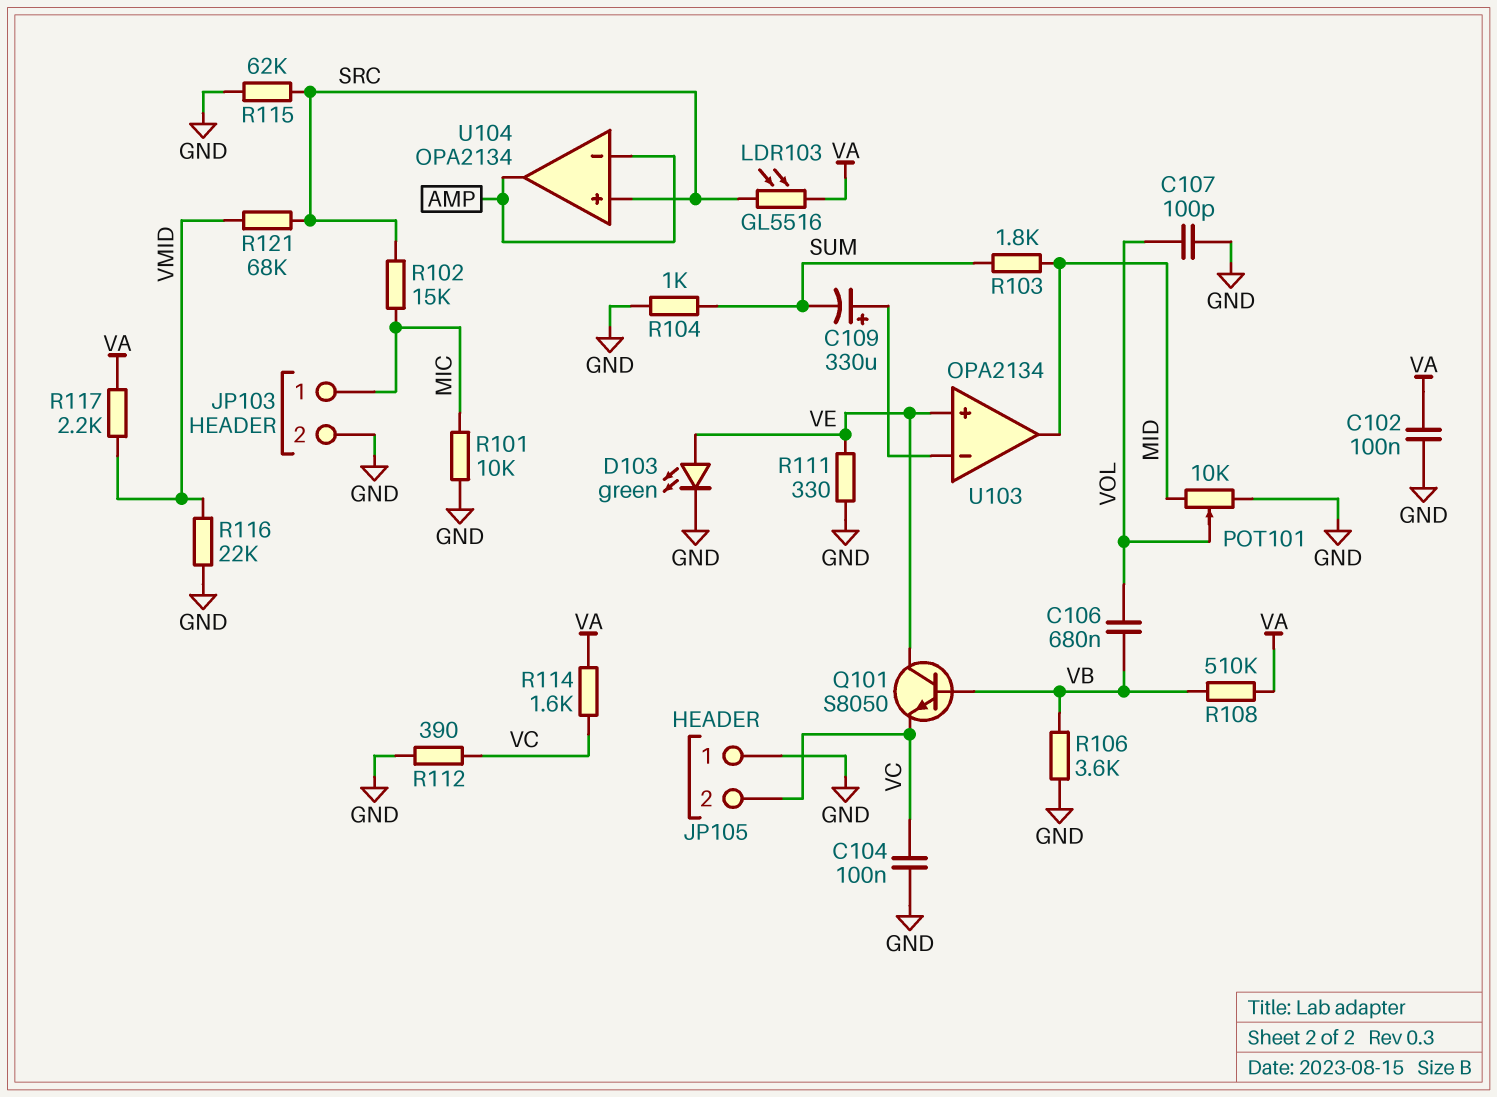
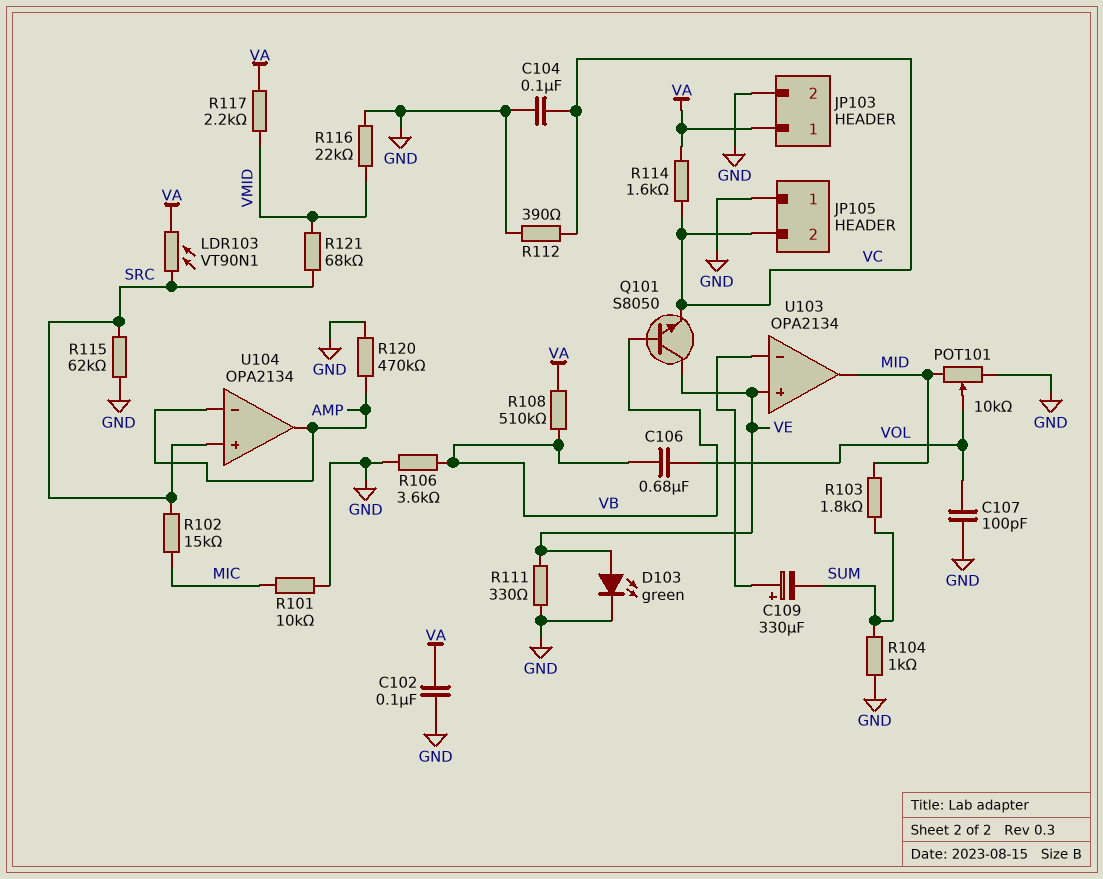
JP103 pin 1: MIC -> VA
LDR103: GL5516 (SRC, VA) -> VT90N1 (SRC, VA)
R120: none -> 470k (AMP, GND)

